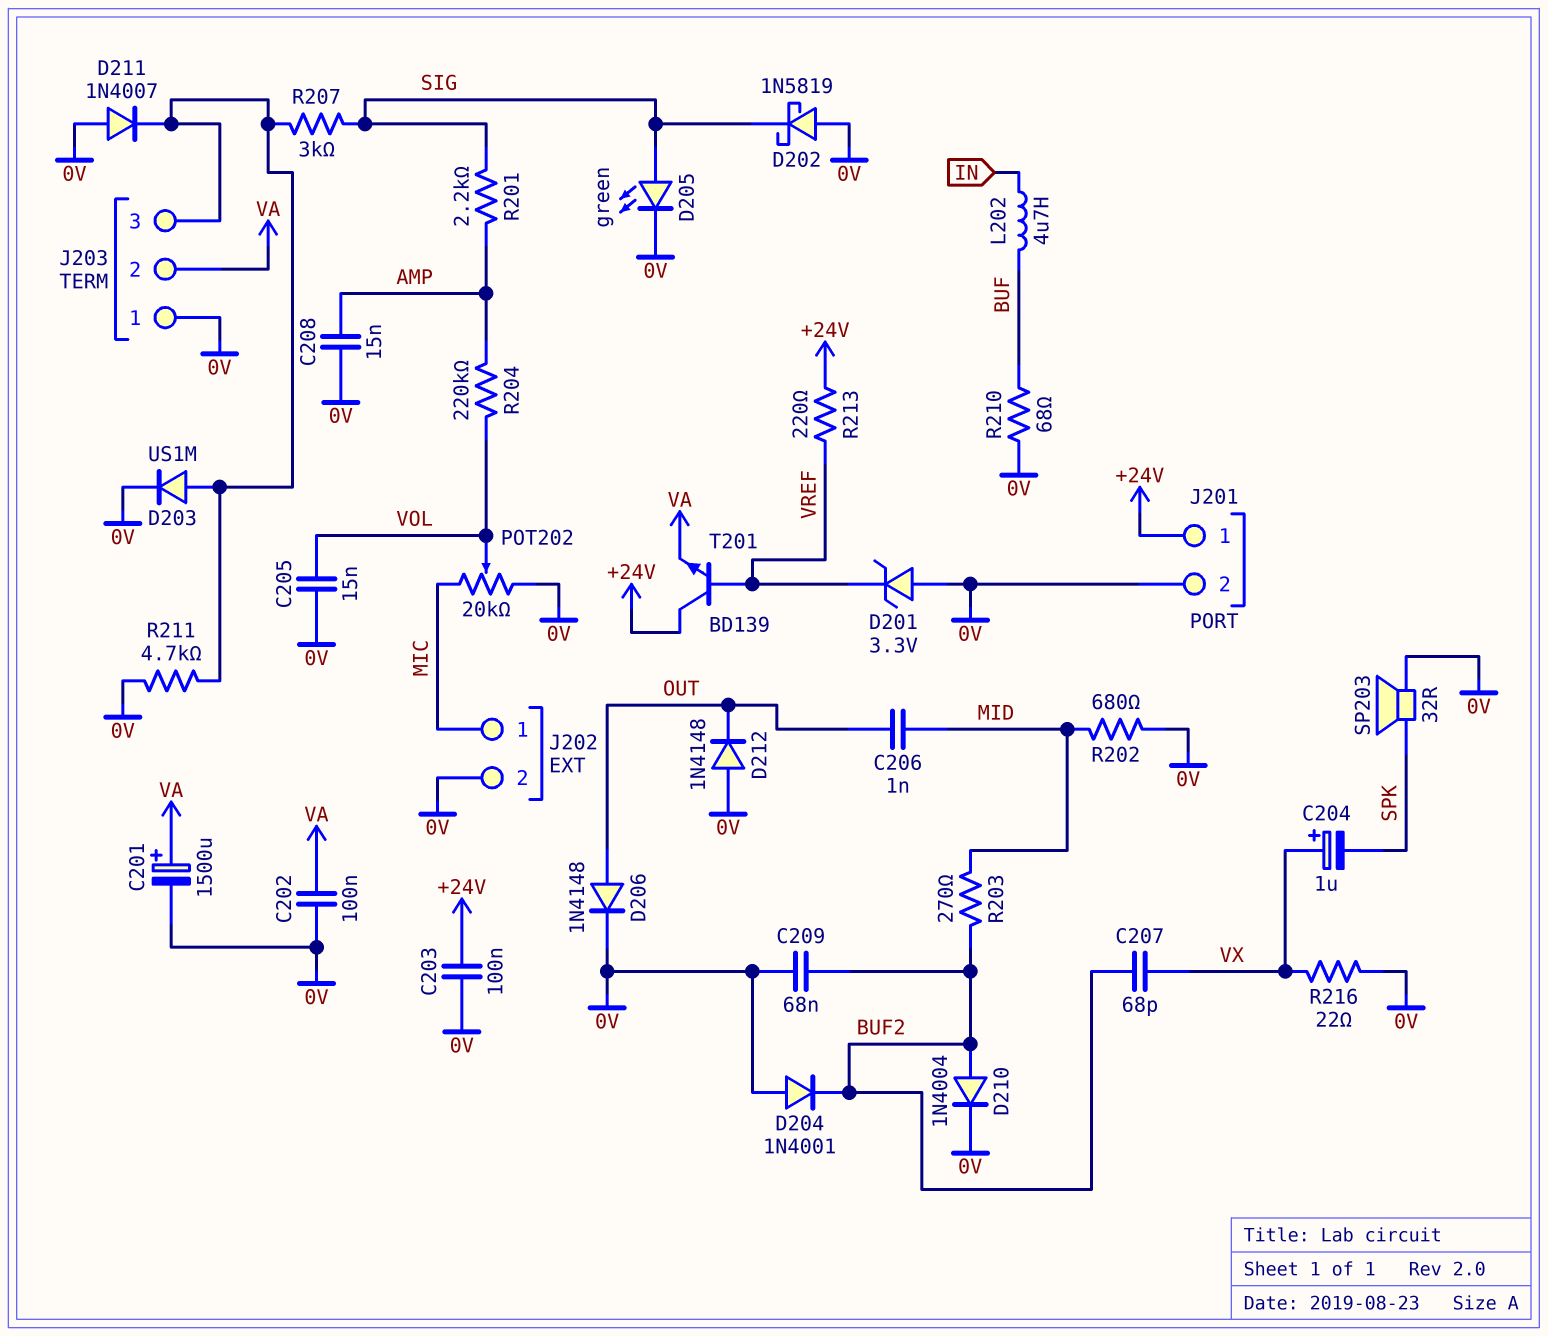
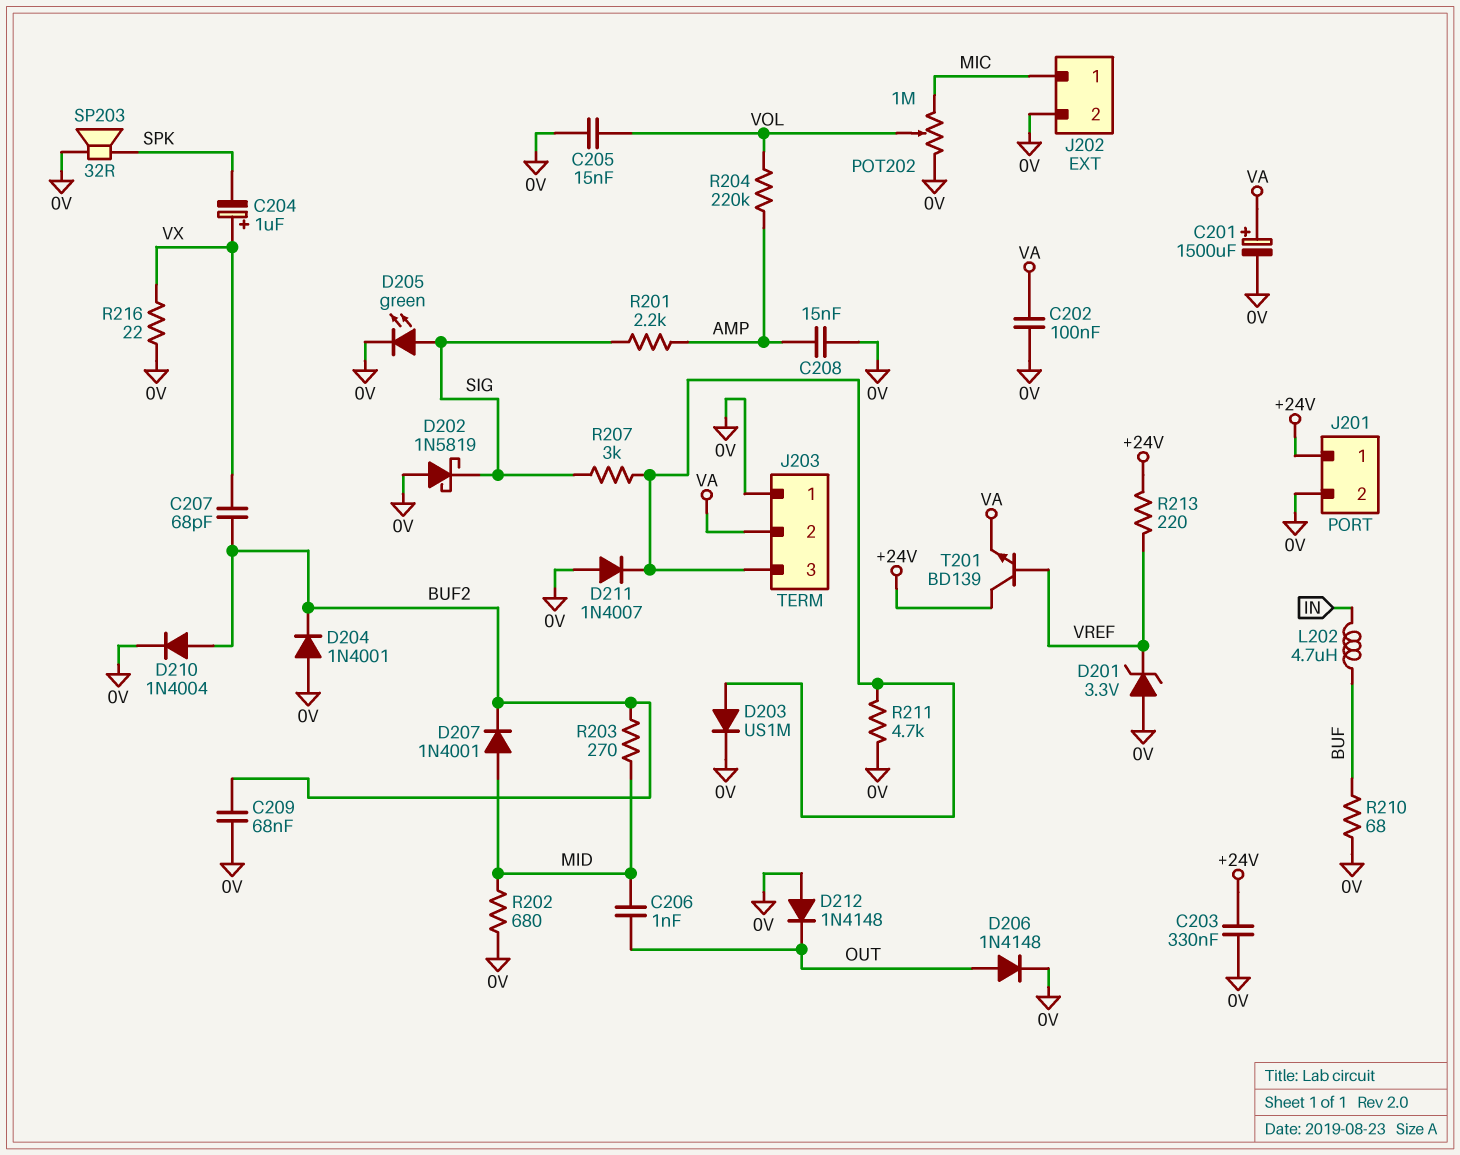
C203: 100nF (+24V, 0V) -> 330nF (+24V, 0V)
D207: none -> diode 1N4001 (A MID, K BUF2)
POT202: 20k (0V, MIC, wiper VOL) -> 1M (0V, MIC, wiper VOL)

